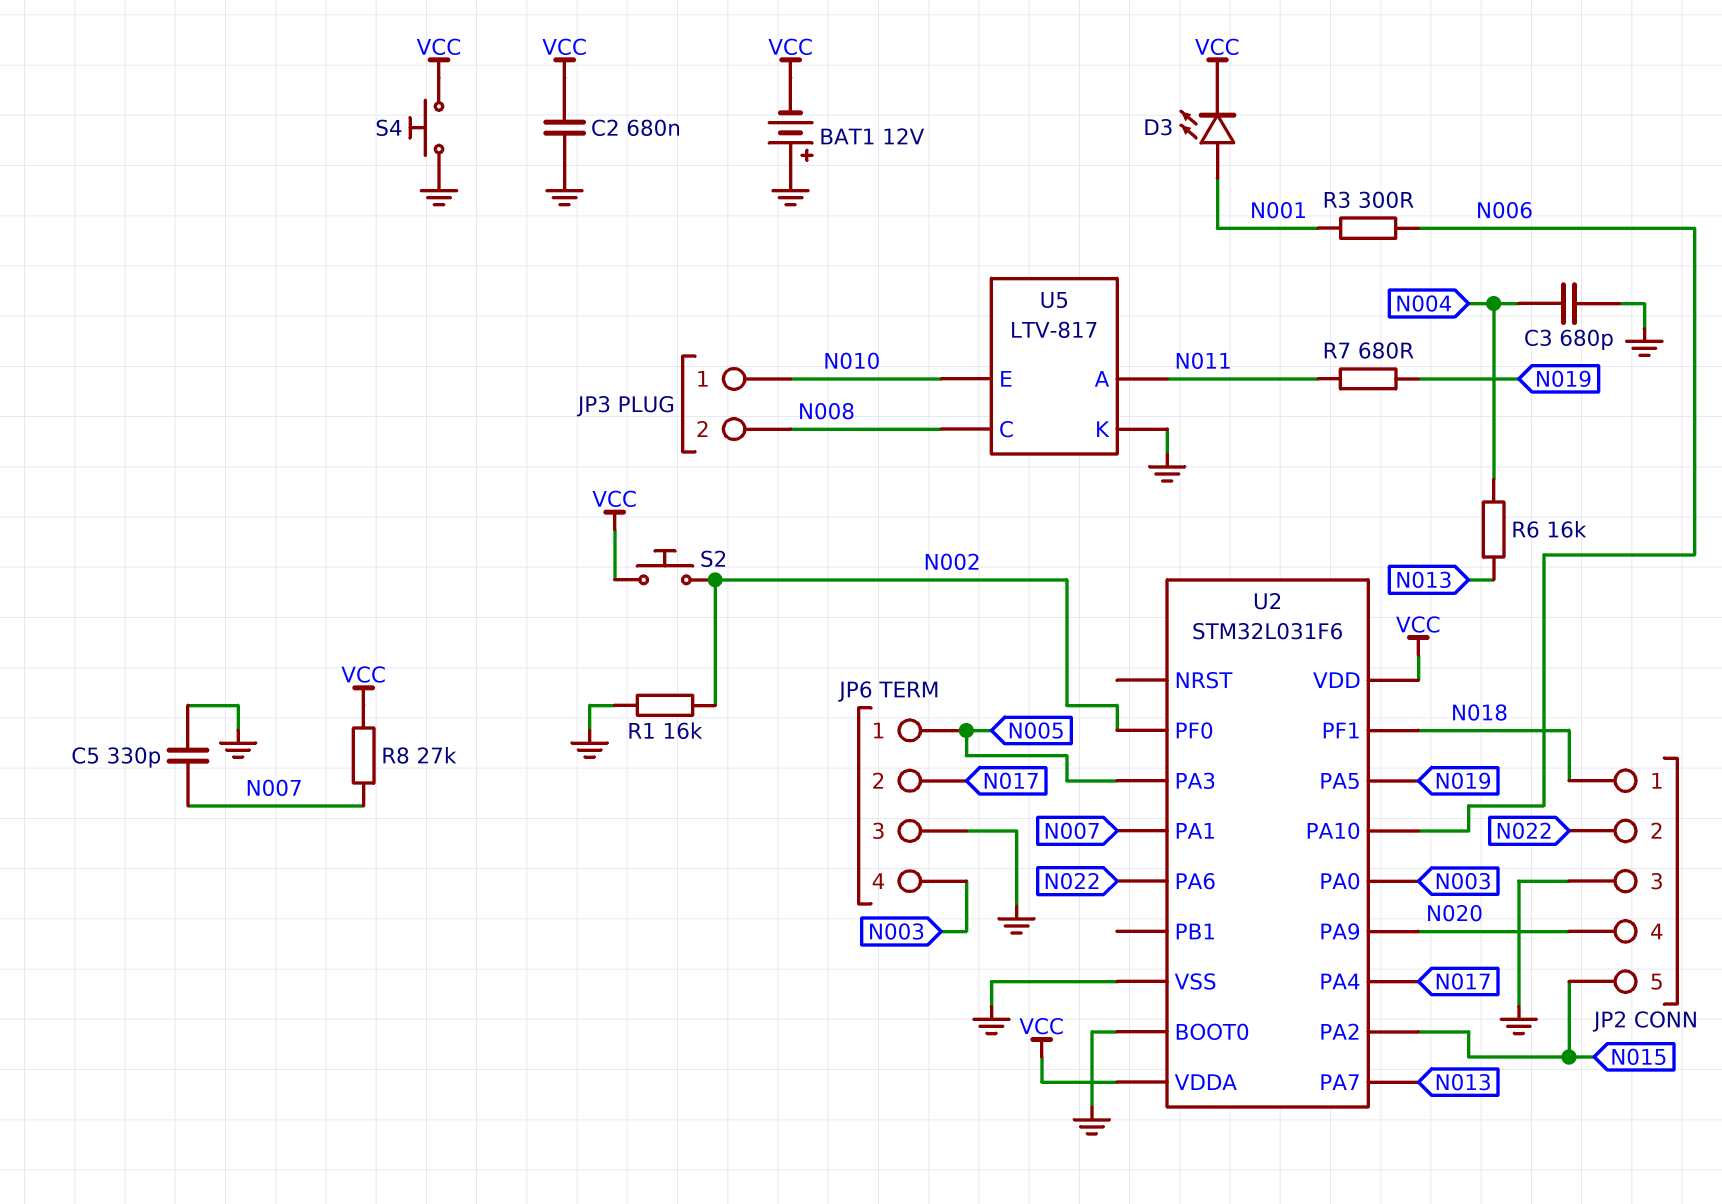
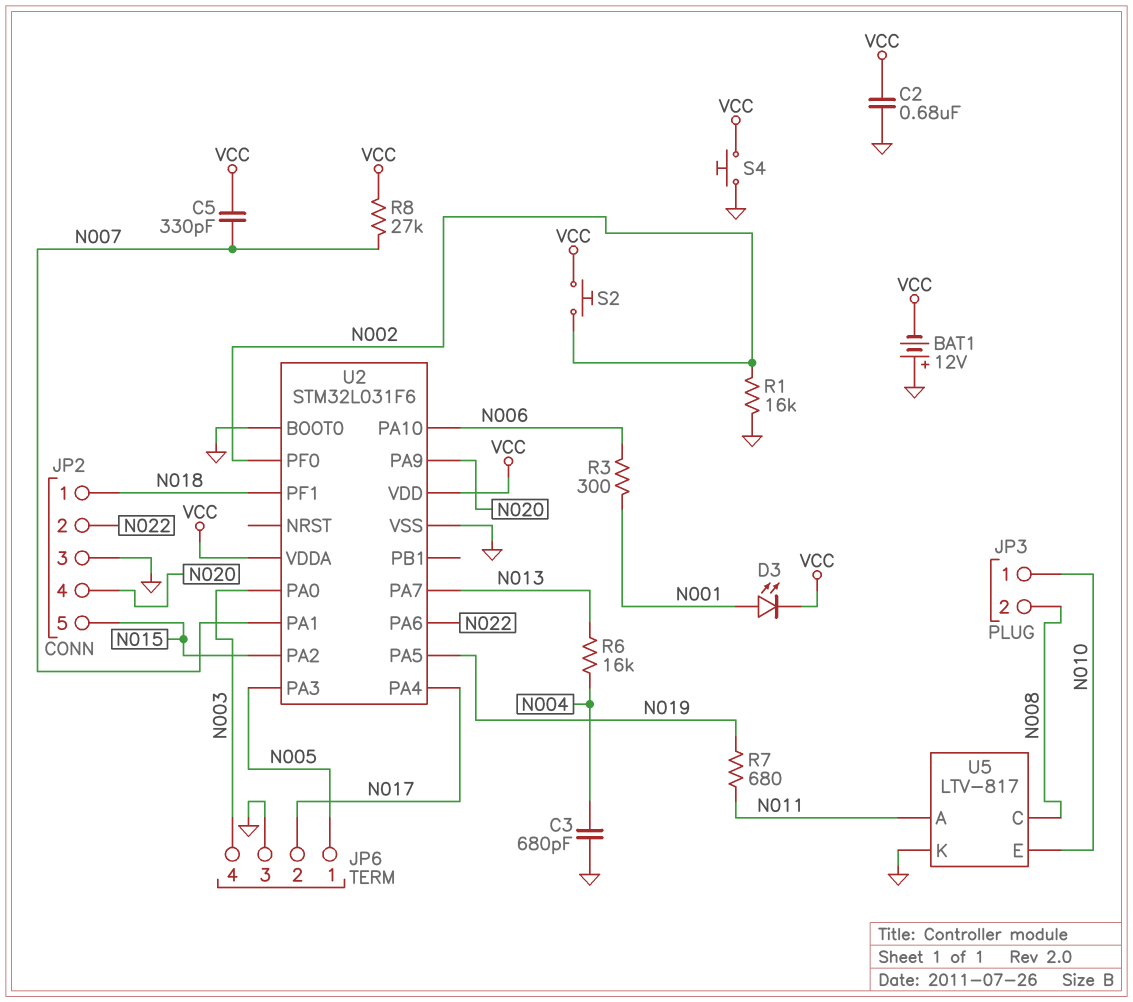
C5: 330pF (GND, N007) -> 330pF (N007, VCC)

